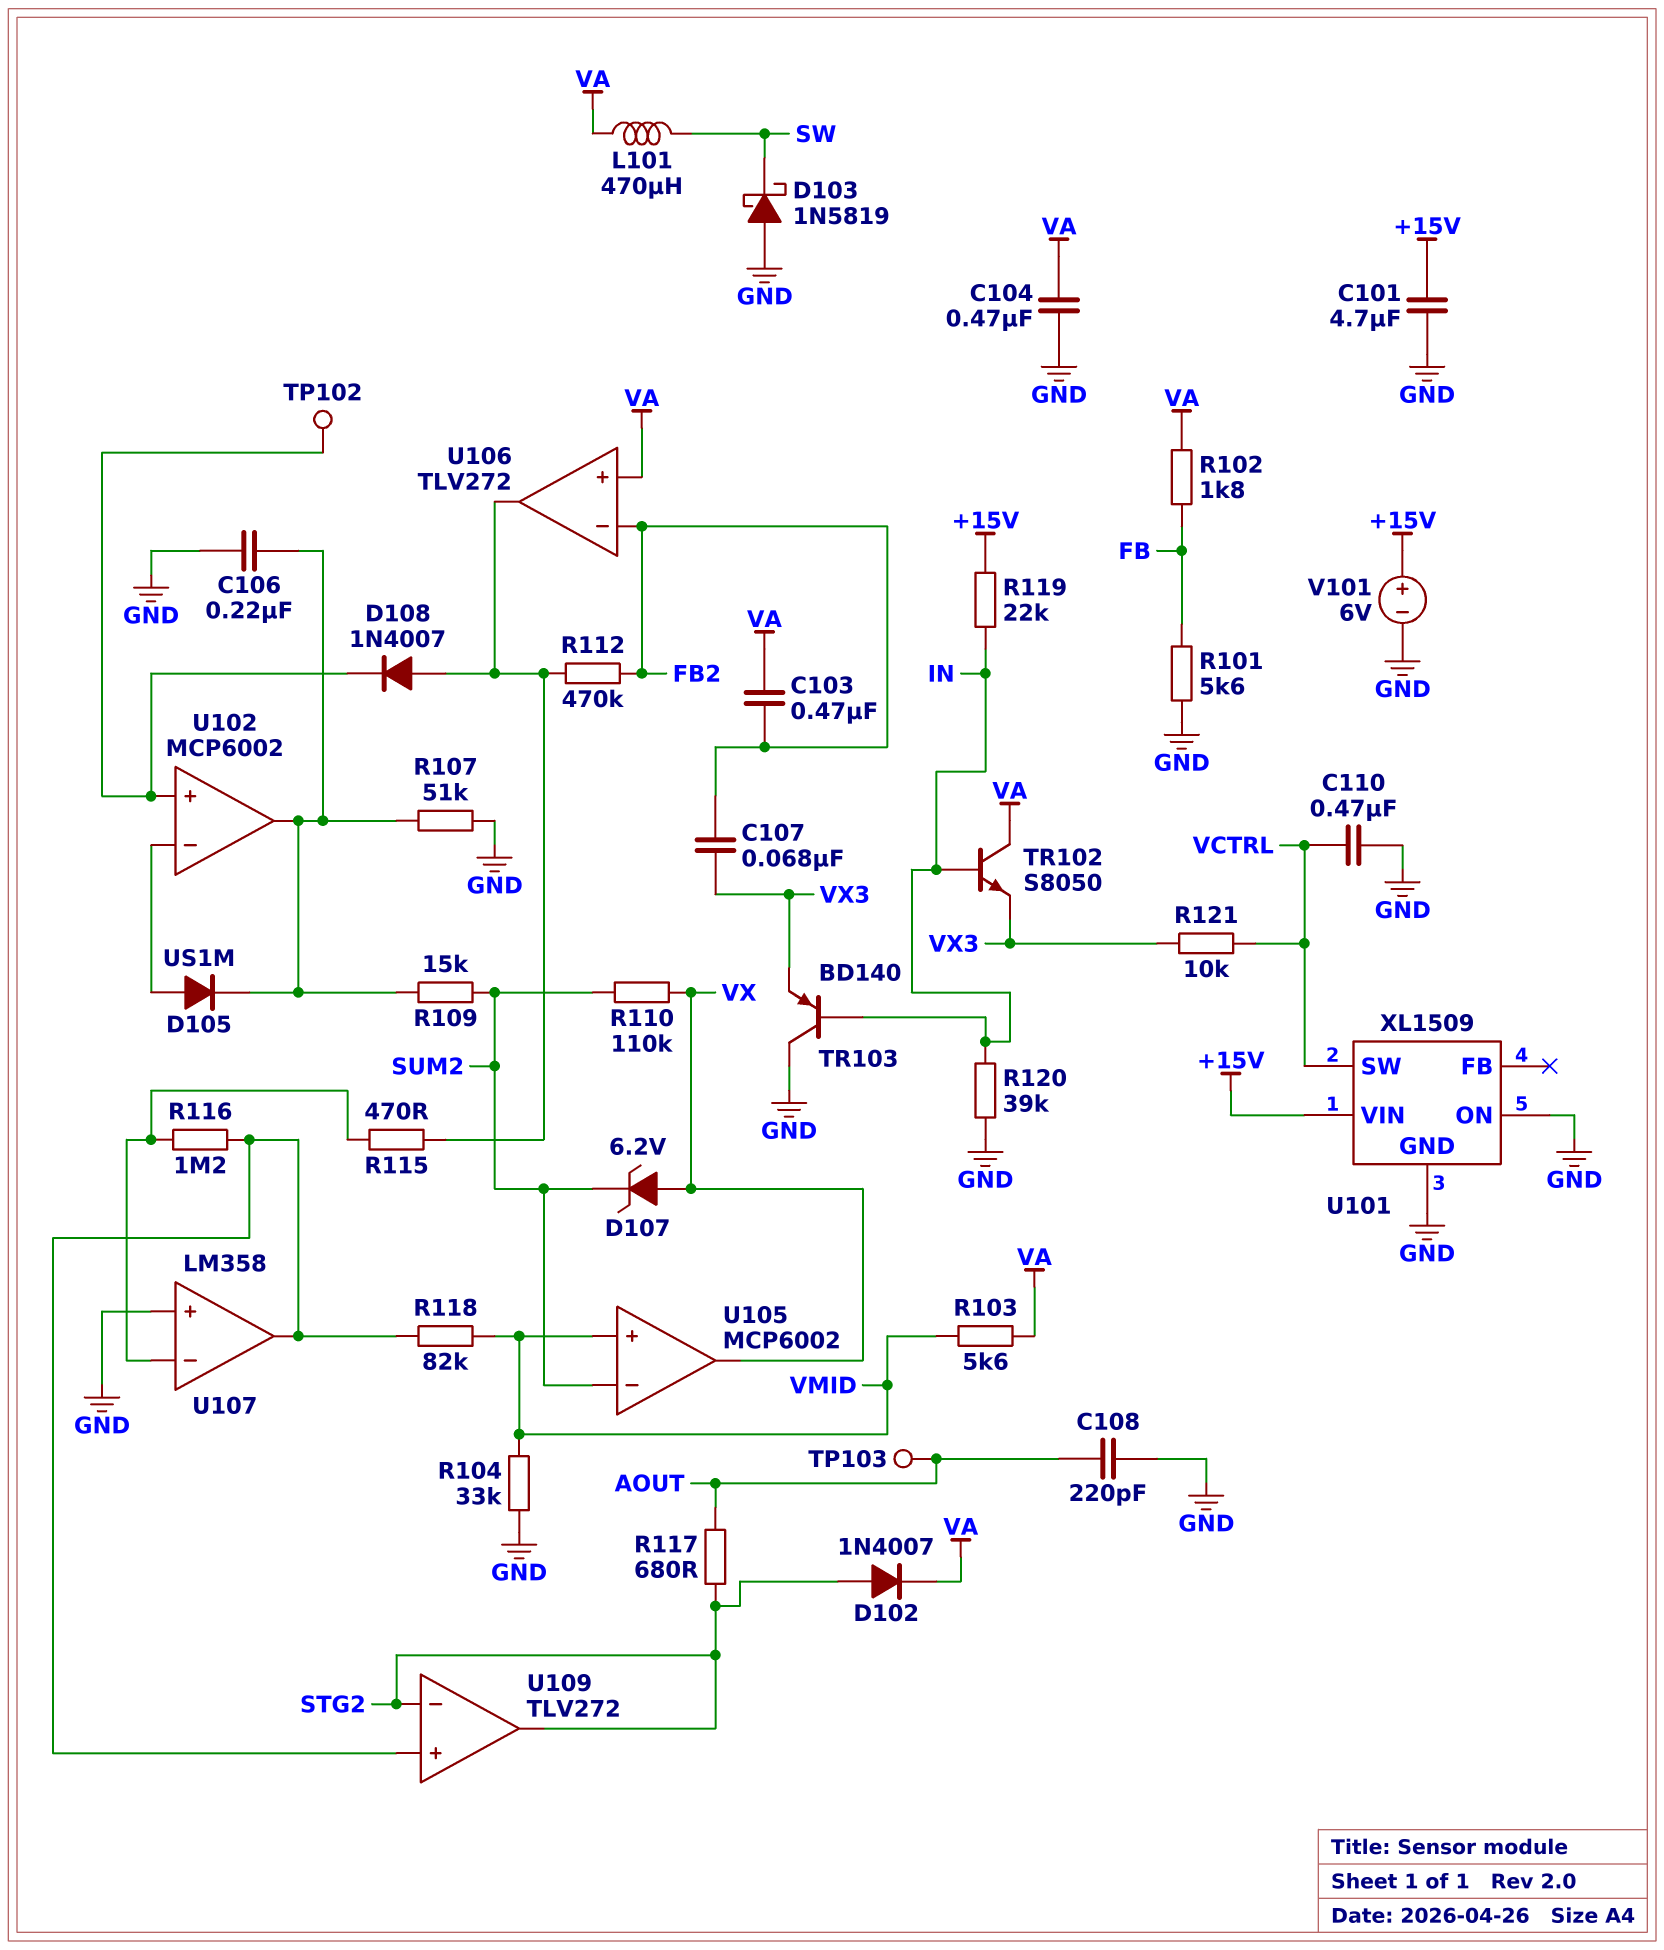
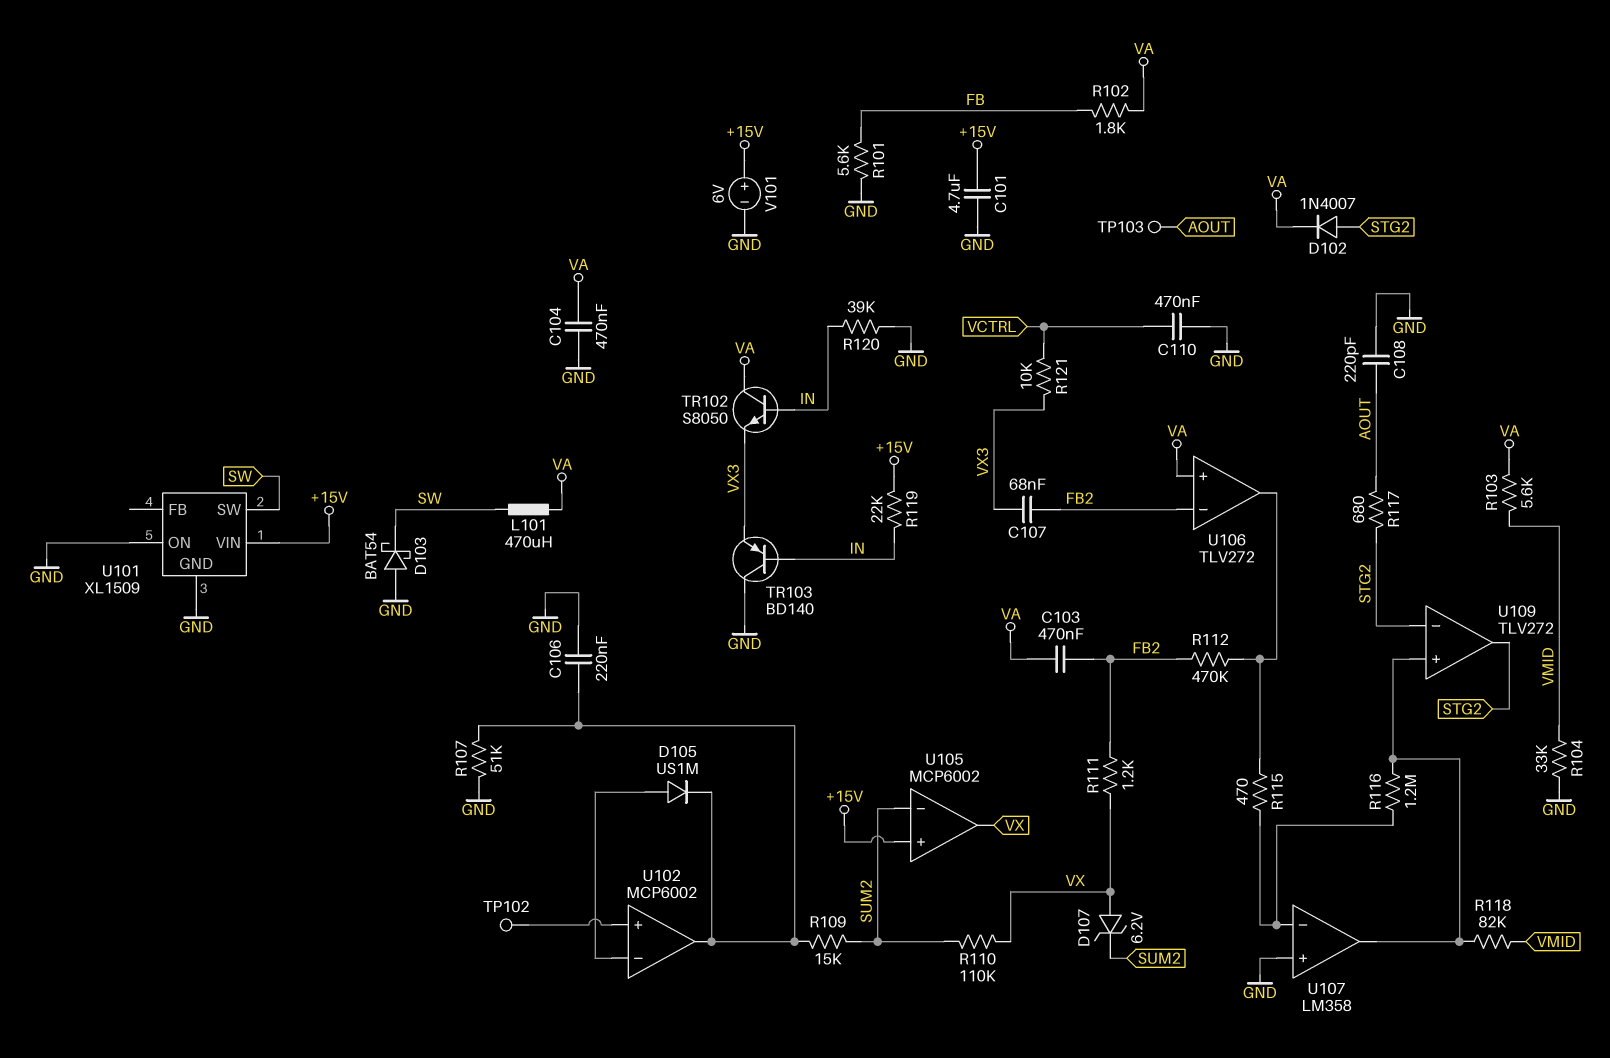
D103: schottky 1N5819 (A GND, K SW) -> schottky BAT54 (A GND, K SW)
D108: diode 1N4007 (A U106/out, K U102/in+) -> none
R111: none -> 1.2k (FB2, VX)
U101 pin SW: VCTRL -> SW
U105 pin in+: VMID -> +15V

